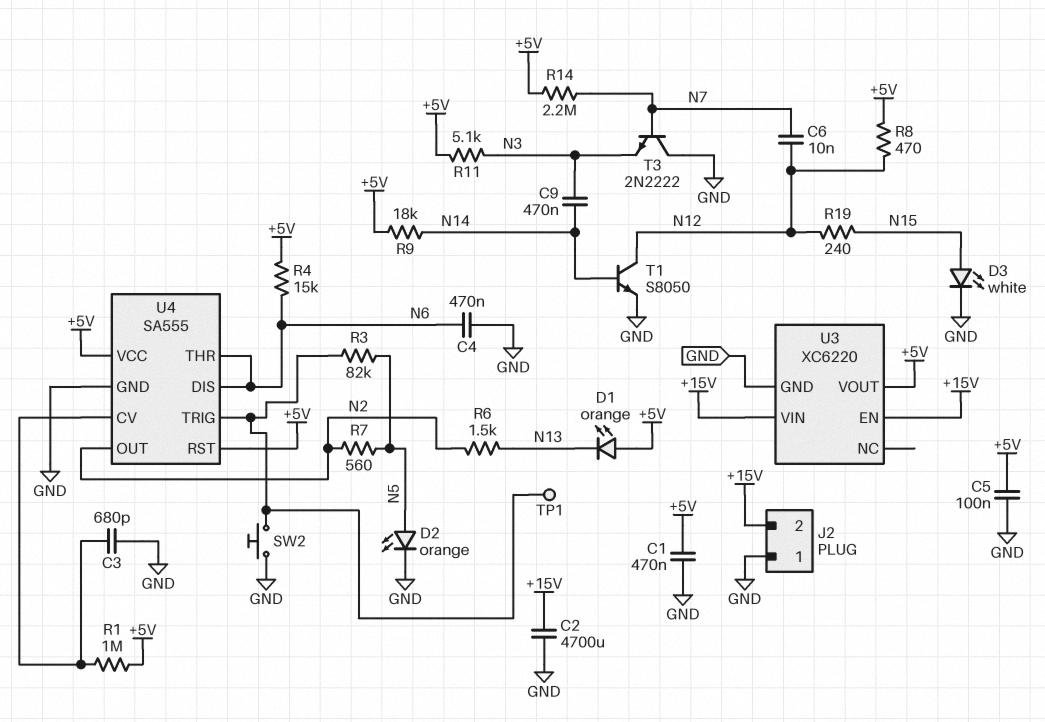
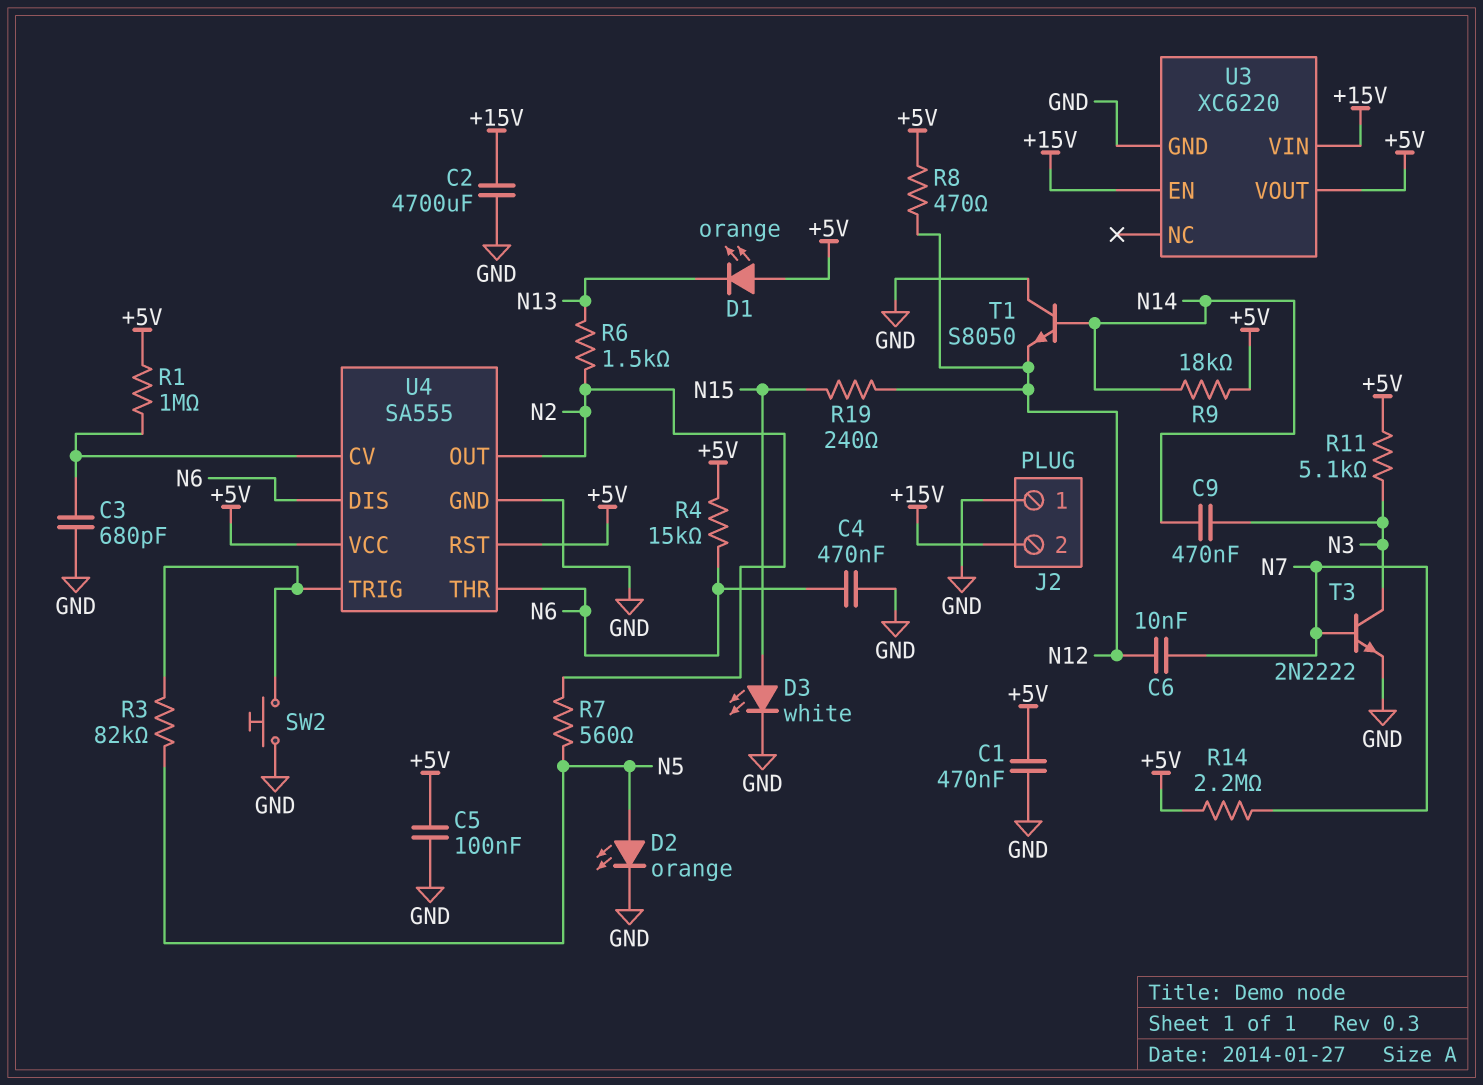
T1: NPN S8050 (B N14, C N12, E GND) -> NPN S8050 (B N14, C GND, E N12)
T3: NPN 2N2222 (B N7, C GND, E N3) -> NPN 2N2222 (B N7, C N3, E GND)
TP1: test point (U4/TRIG) -> none

